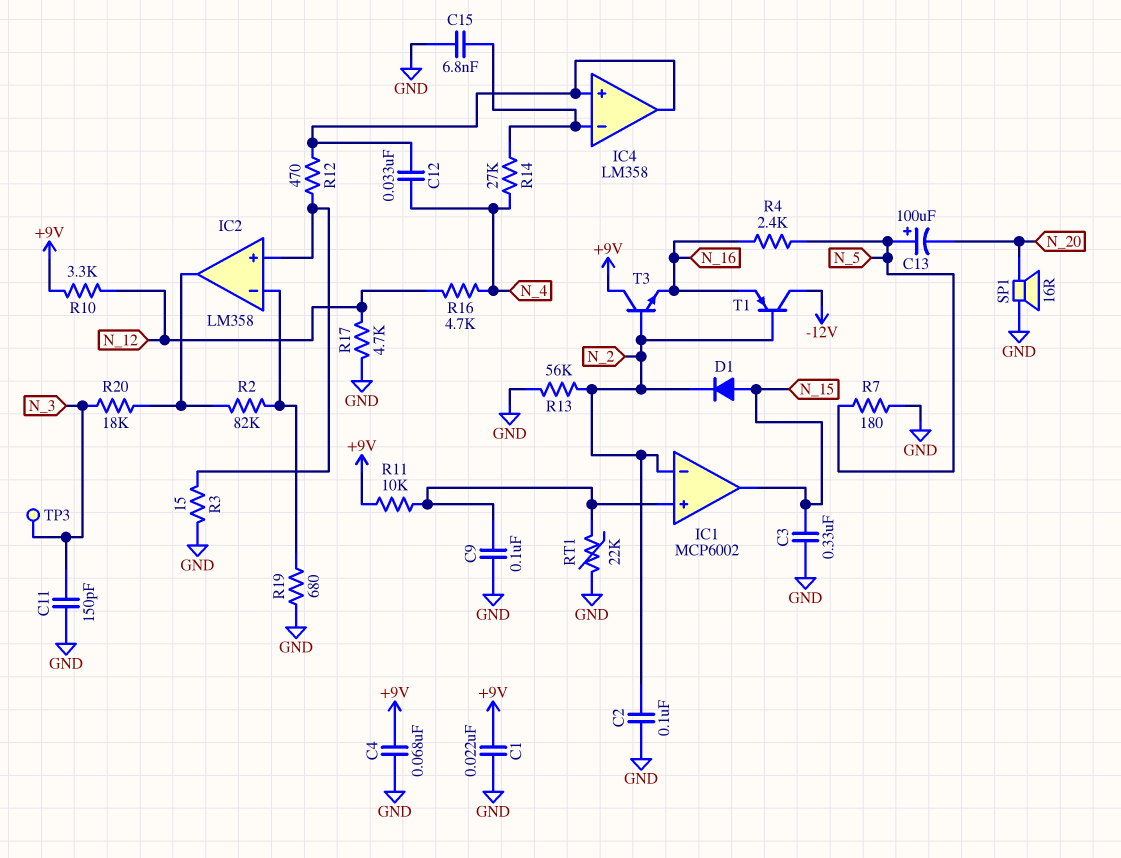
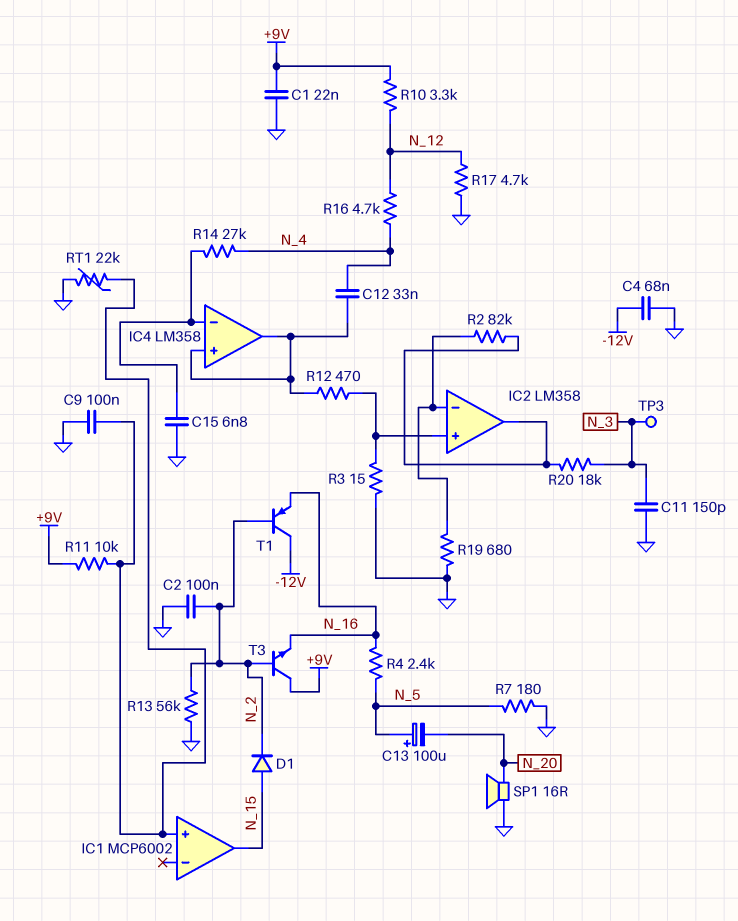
C3: 330nF (GND, N_15) -> none
C4: 68nF (+9V, GND) -> 68nF (-12V, GND)
IC1 pin in-: N_2 -> none

